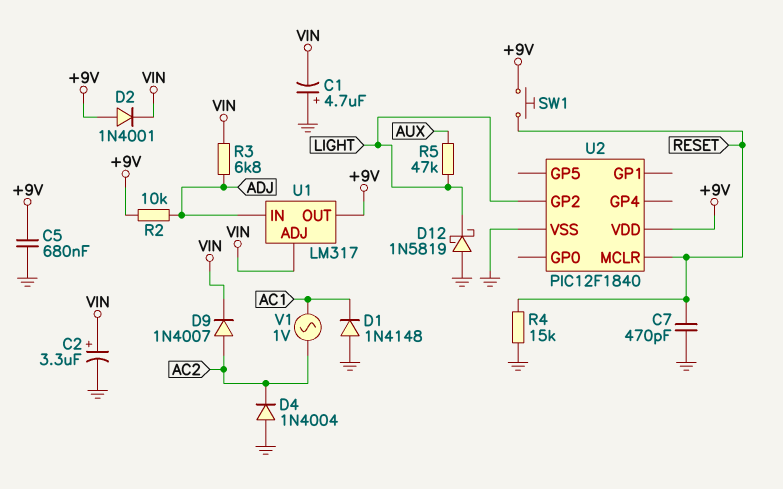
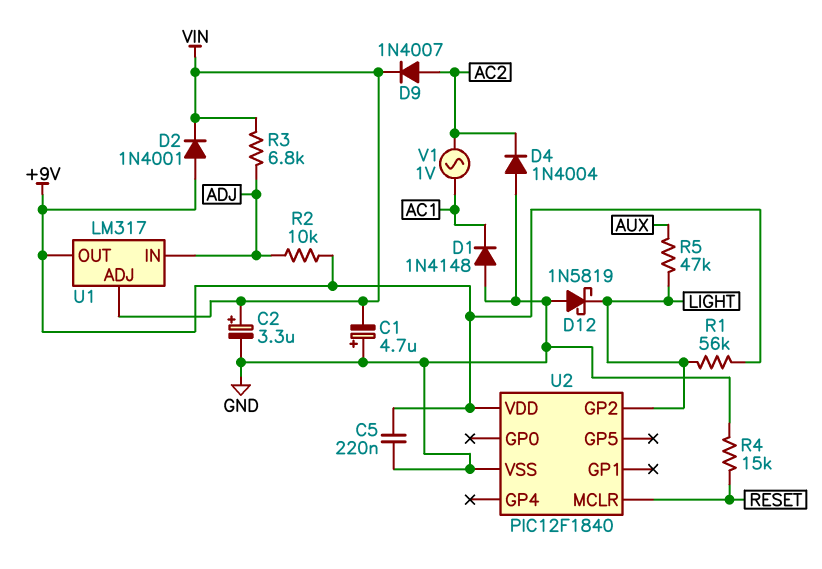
C5: 680nF (+9V, GND) -> 220nF (+9V, GND)
C7: 470pF (GND, RESET) -> none
R1: none -> 56k (+9V, LIGHT)
SW1: button (+9V, RESET) -> none

